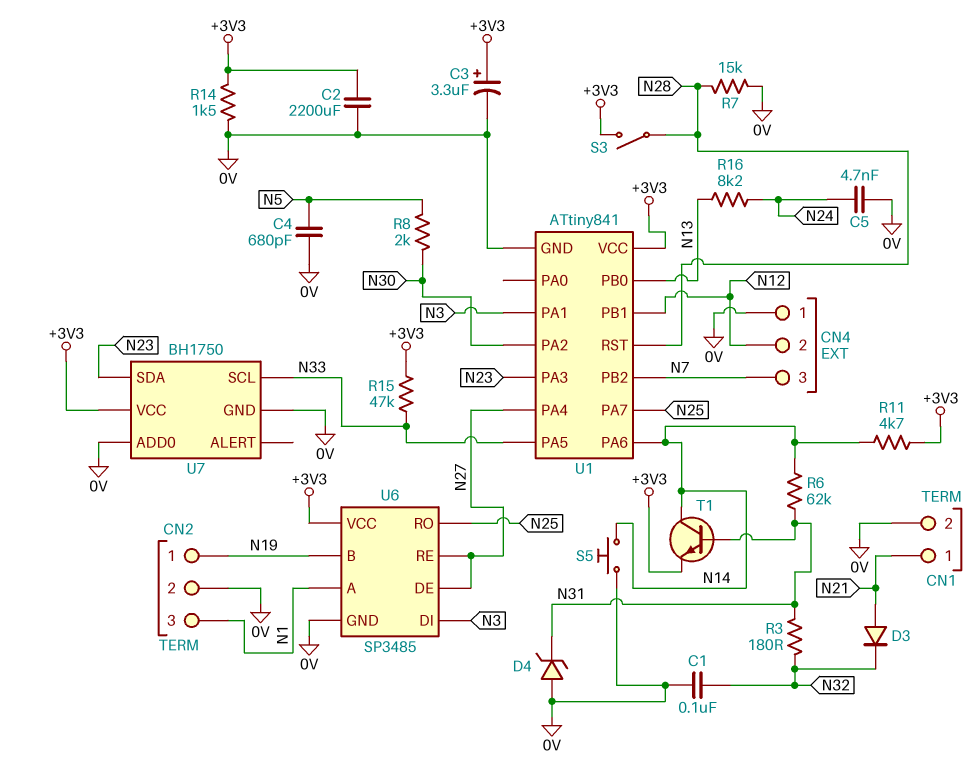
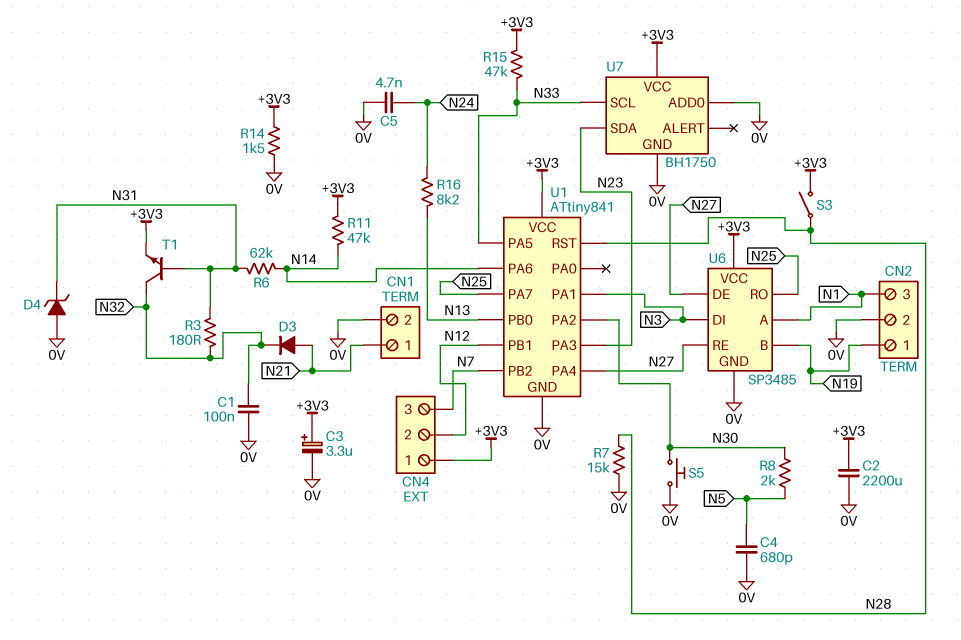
CN4 pin 1: 0V -> +3V3
R11: 4.7k (+3V3, N14) -> 47k (+3V3, N14)
S5: button (0V, N14) -> button (0V, N30)
T1: NPN (B N31, C N14, E +3V3) -> NPN (B N31, C N32, E +3V3)

